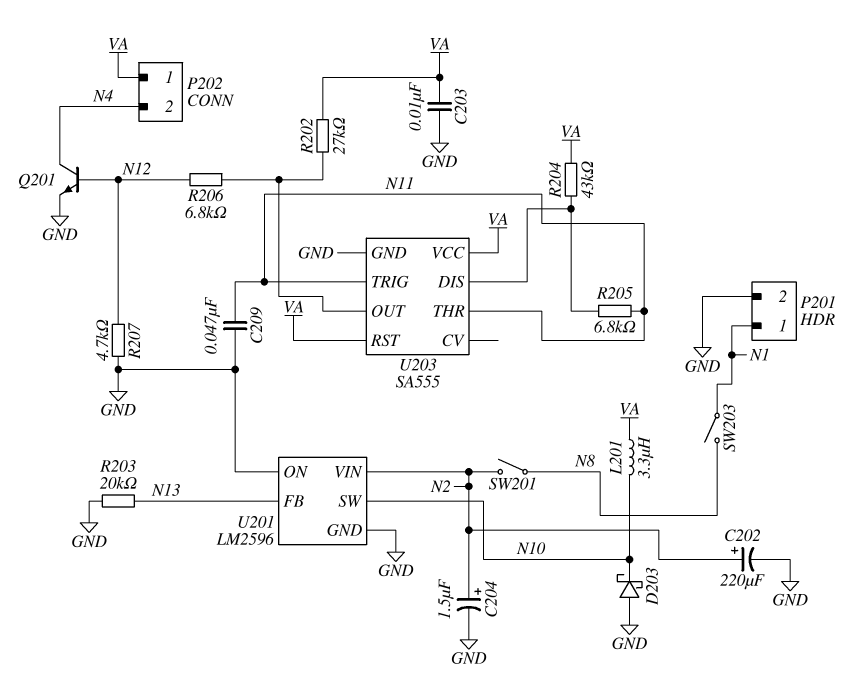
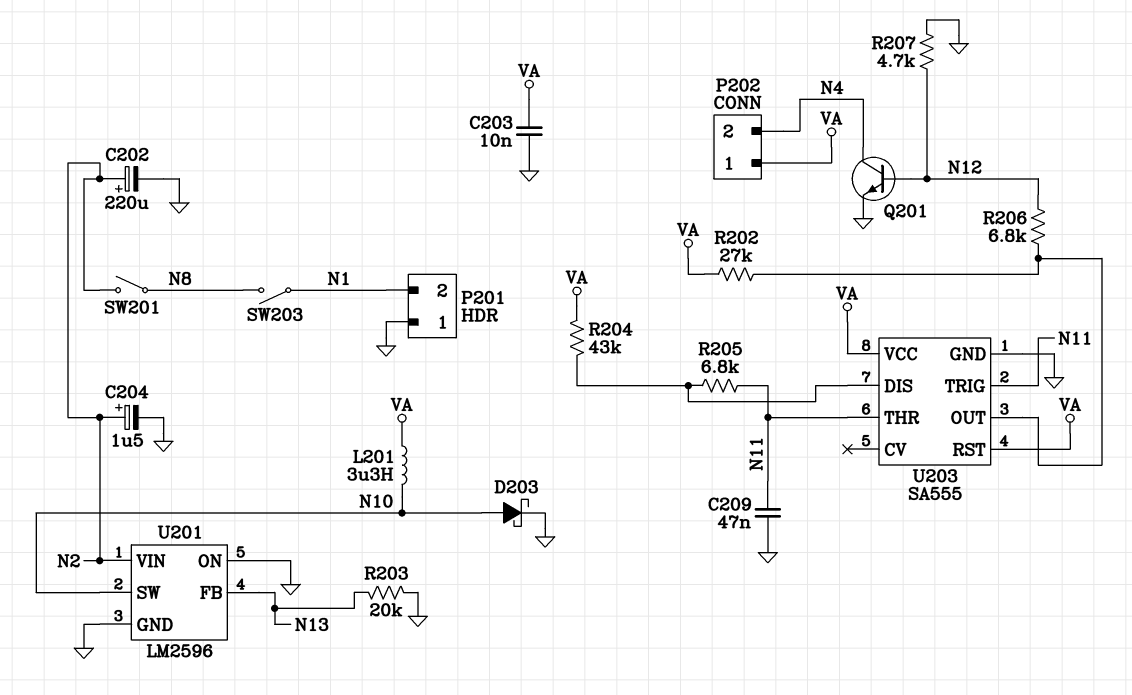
D203: schottky (A GND, K N10) -> schottky (A N10, K GND)
P201 pin 1: N1 -> GND
P201 pin 2: GND -> N1

